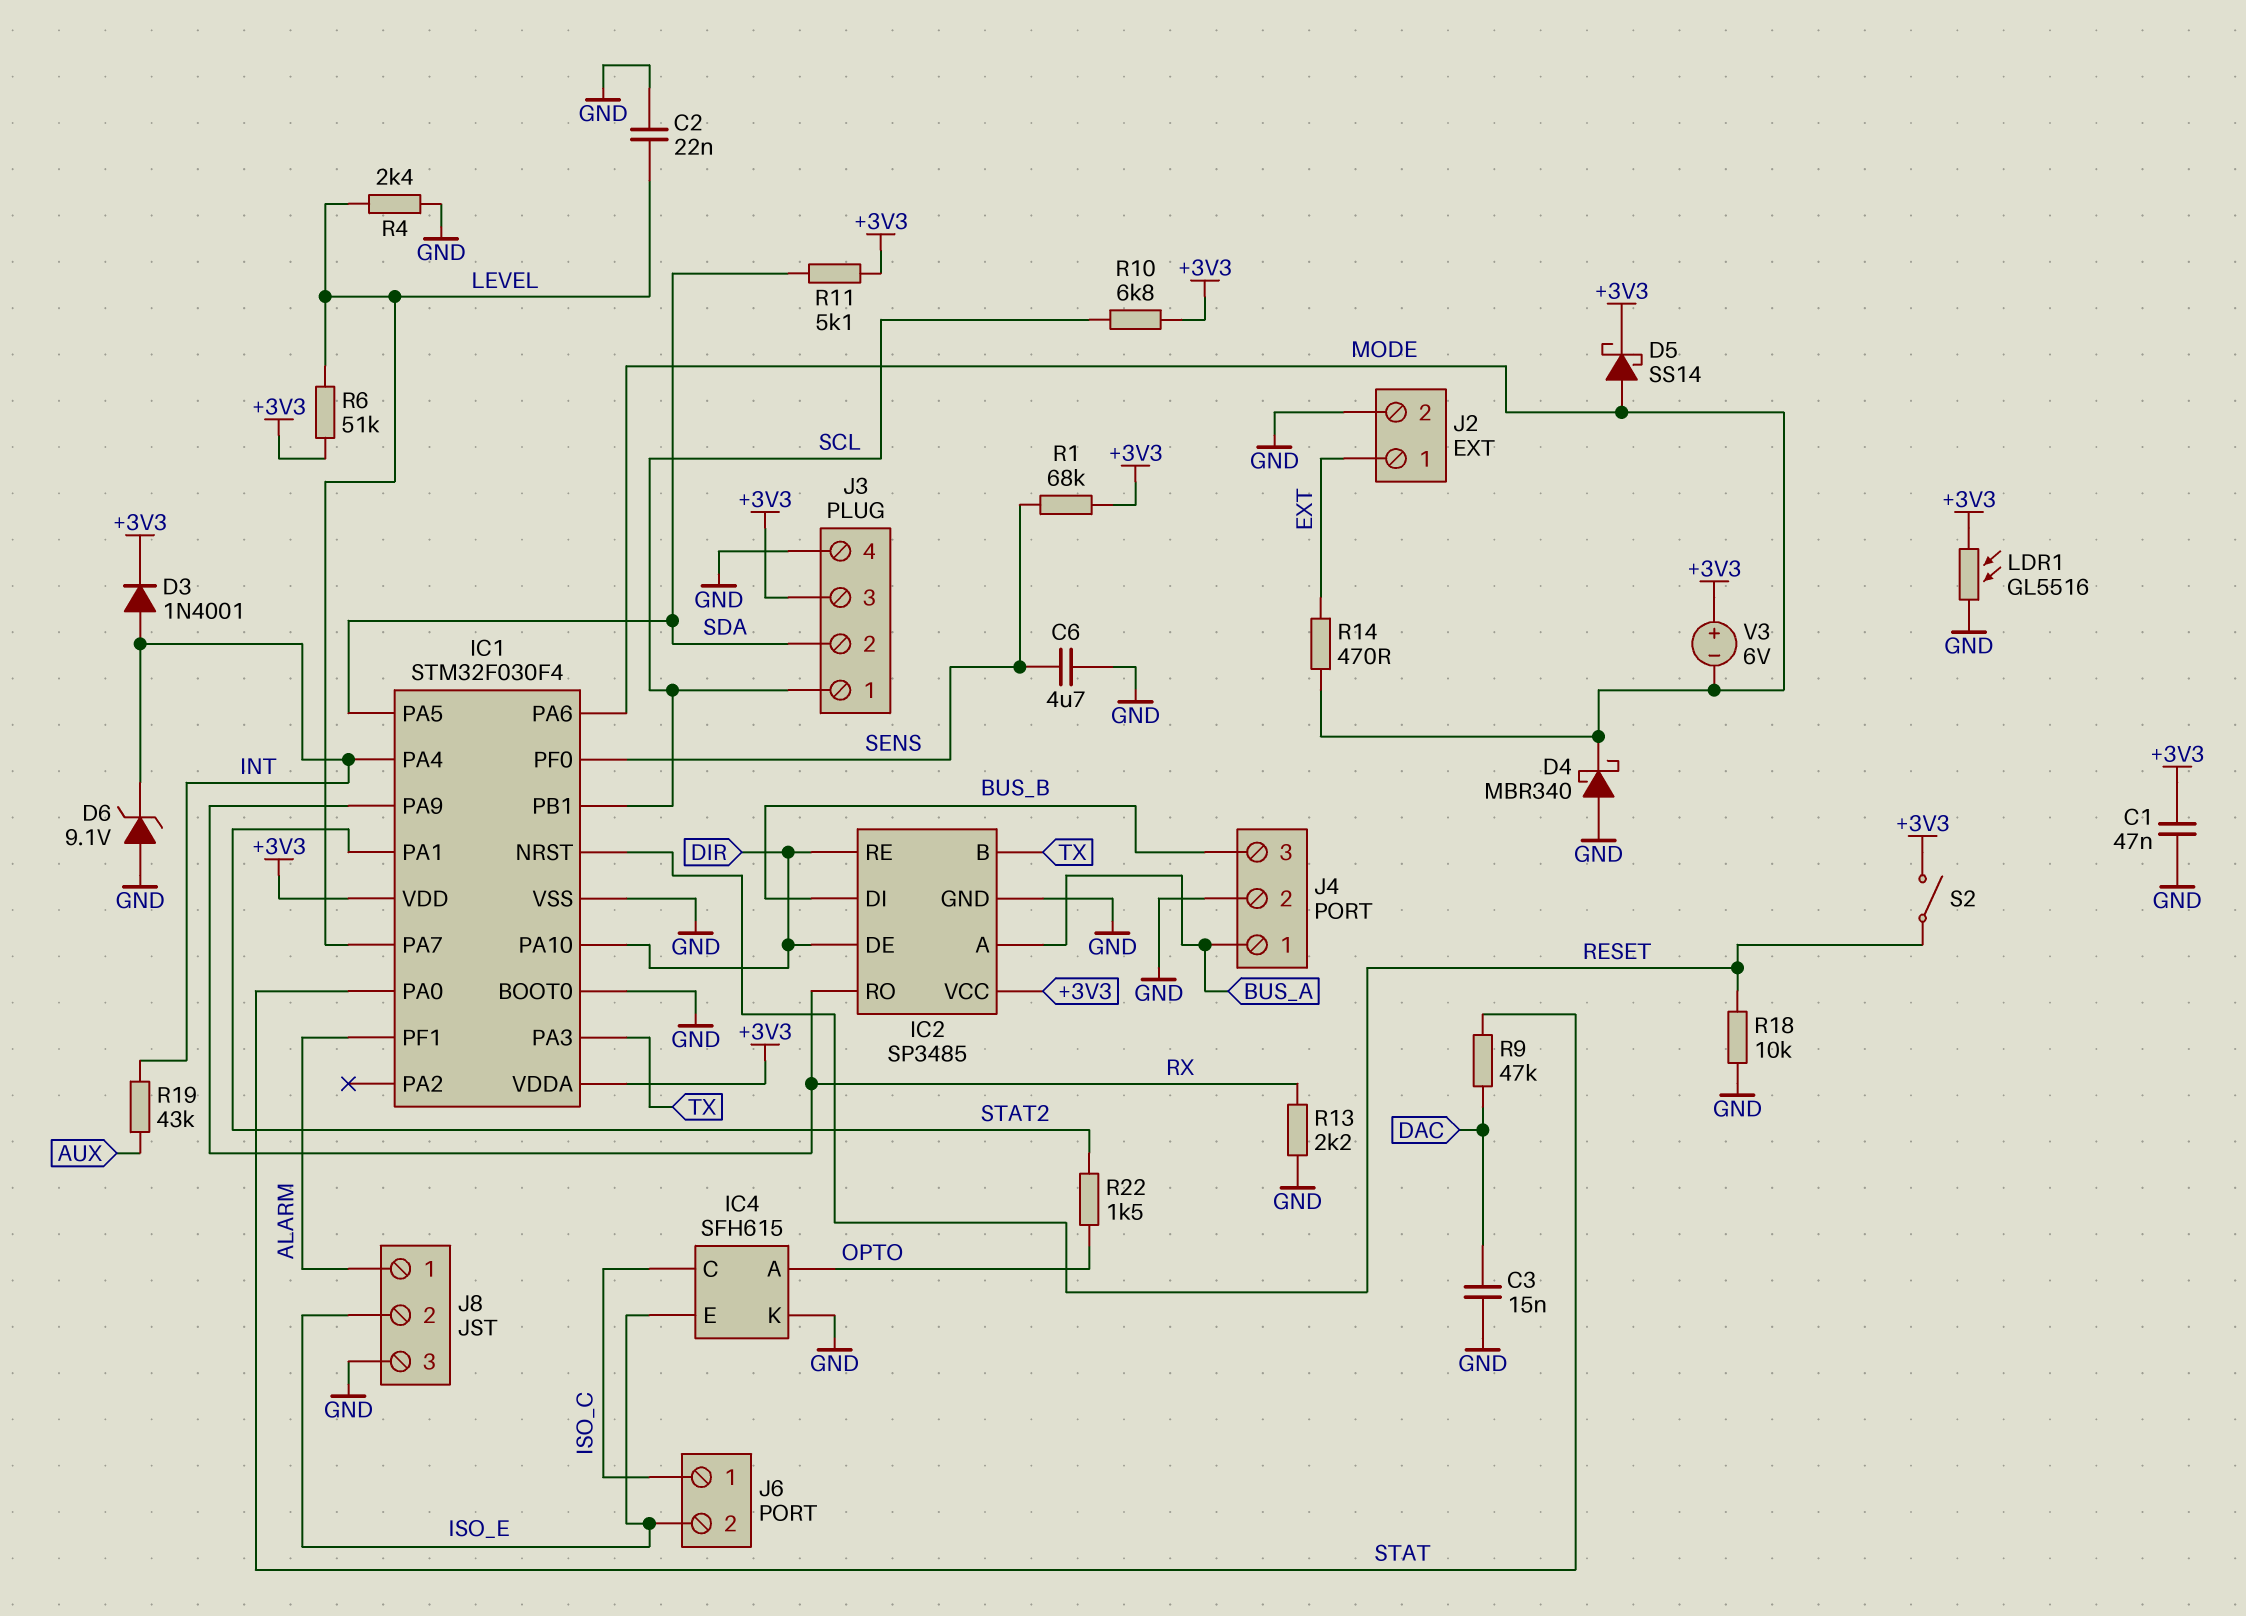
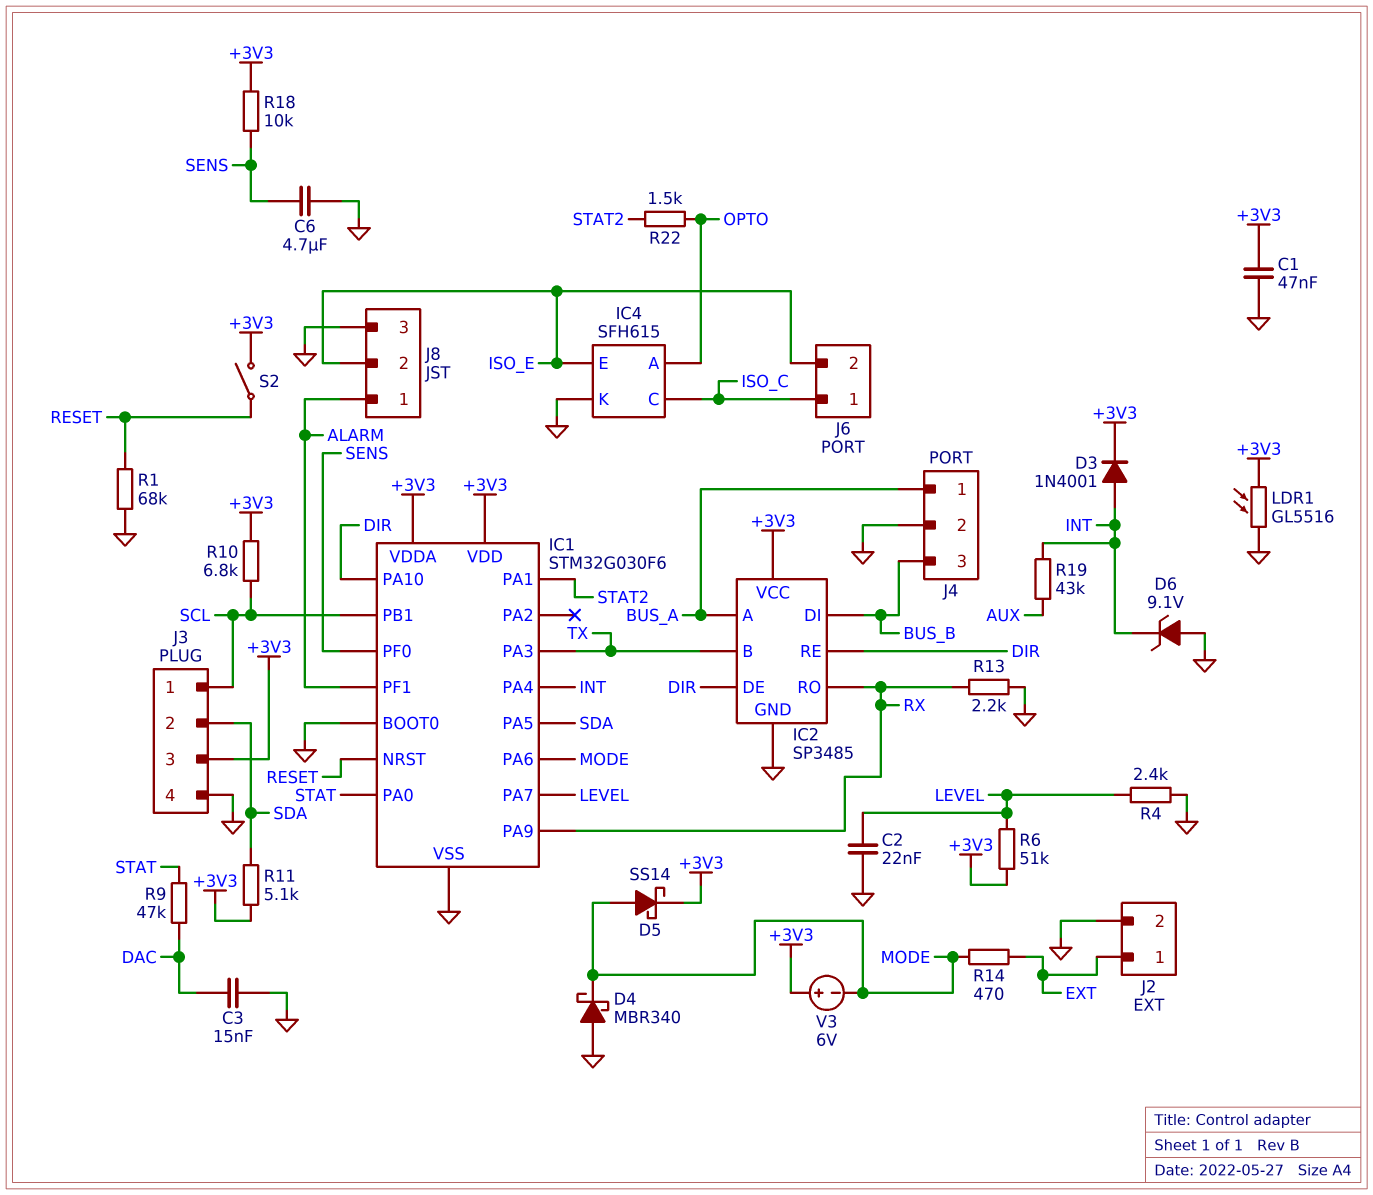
IC1: STM32F030F4 -> STM32G030F6
R1: 68k (+3V3, SENS) -> 68k (GND, RESET)
R18: 10k (GND, RESET) -> 10k (+3V3, SENS)

